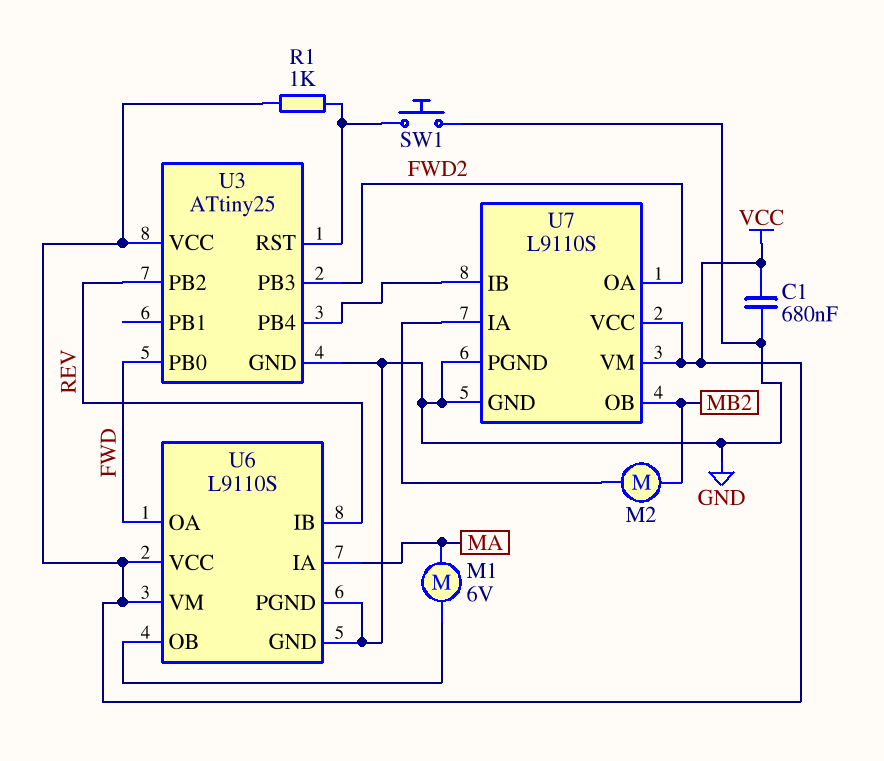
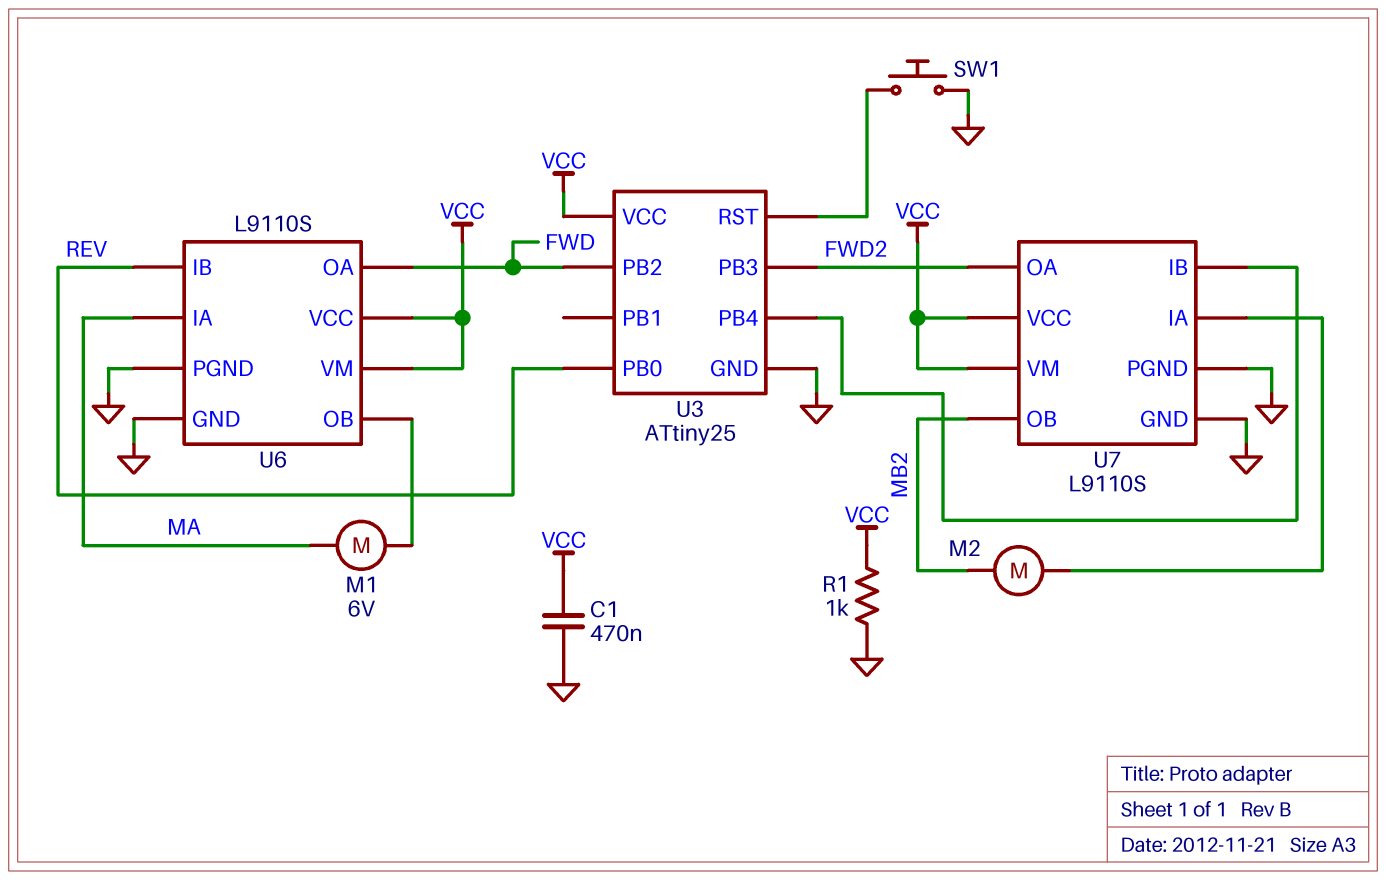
C1: 680nF (GND, VCC) -> 470nF (GND, VCC)
R1: 1k (U3/RST, VCC) -> 1k (GND, VCC)
U3 pin PB0: FWD -> REV
U3 pin PB2: REV -> FWD

